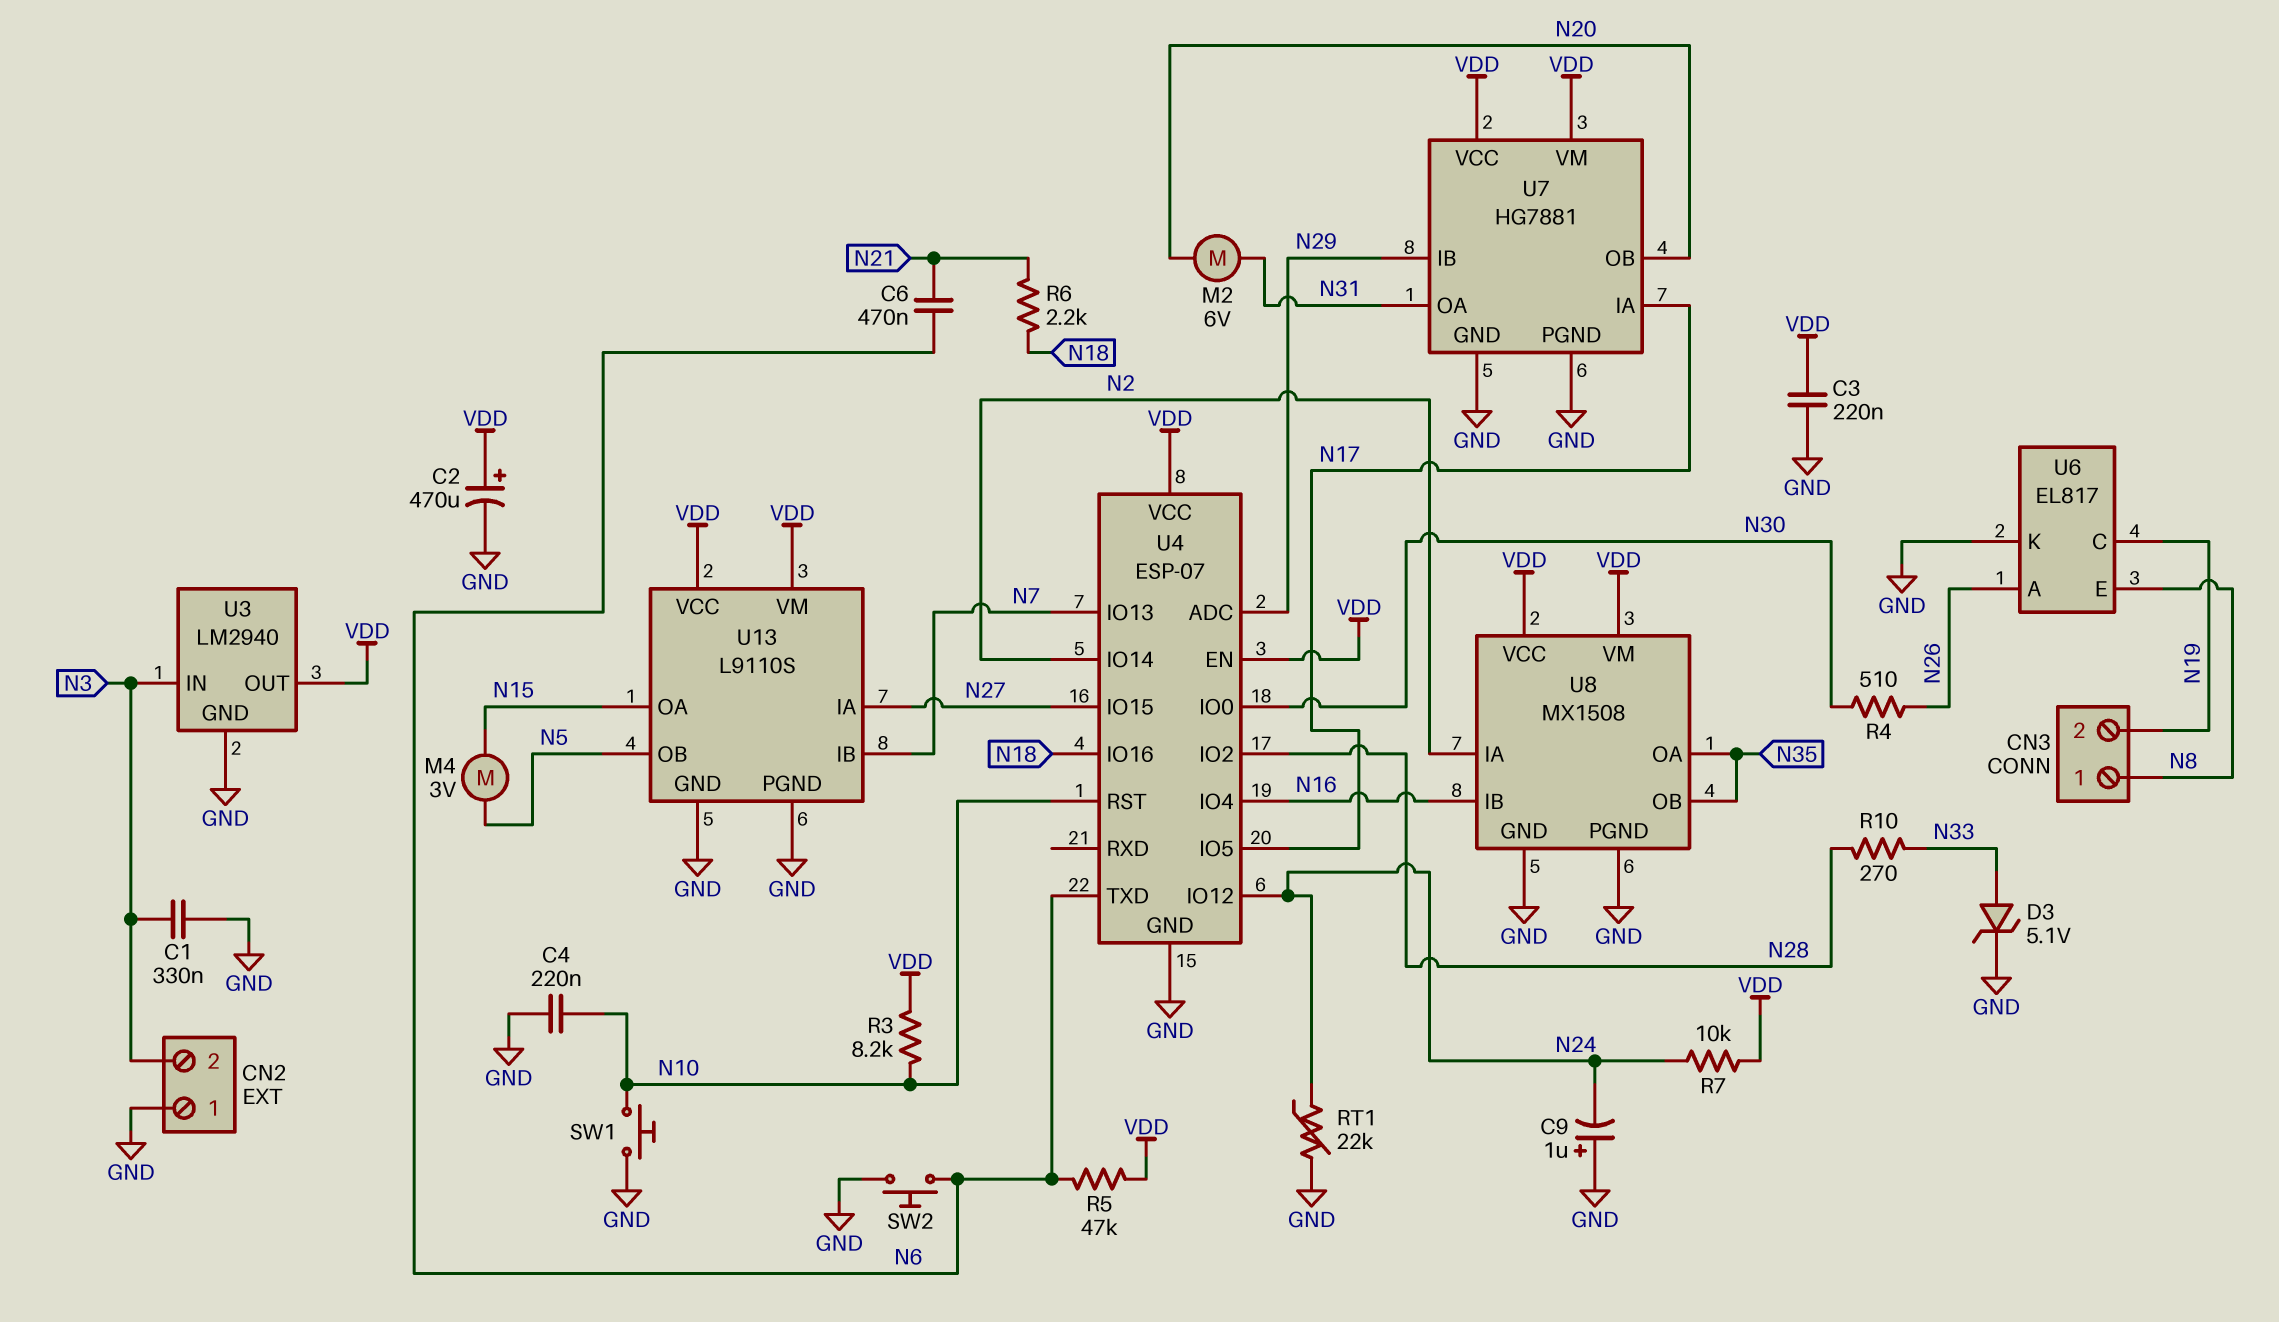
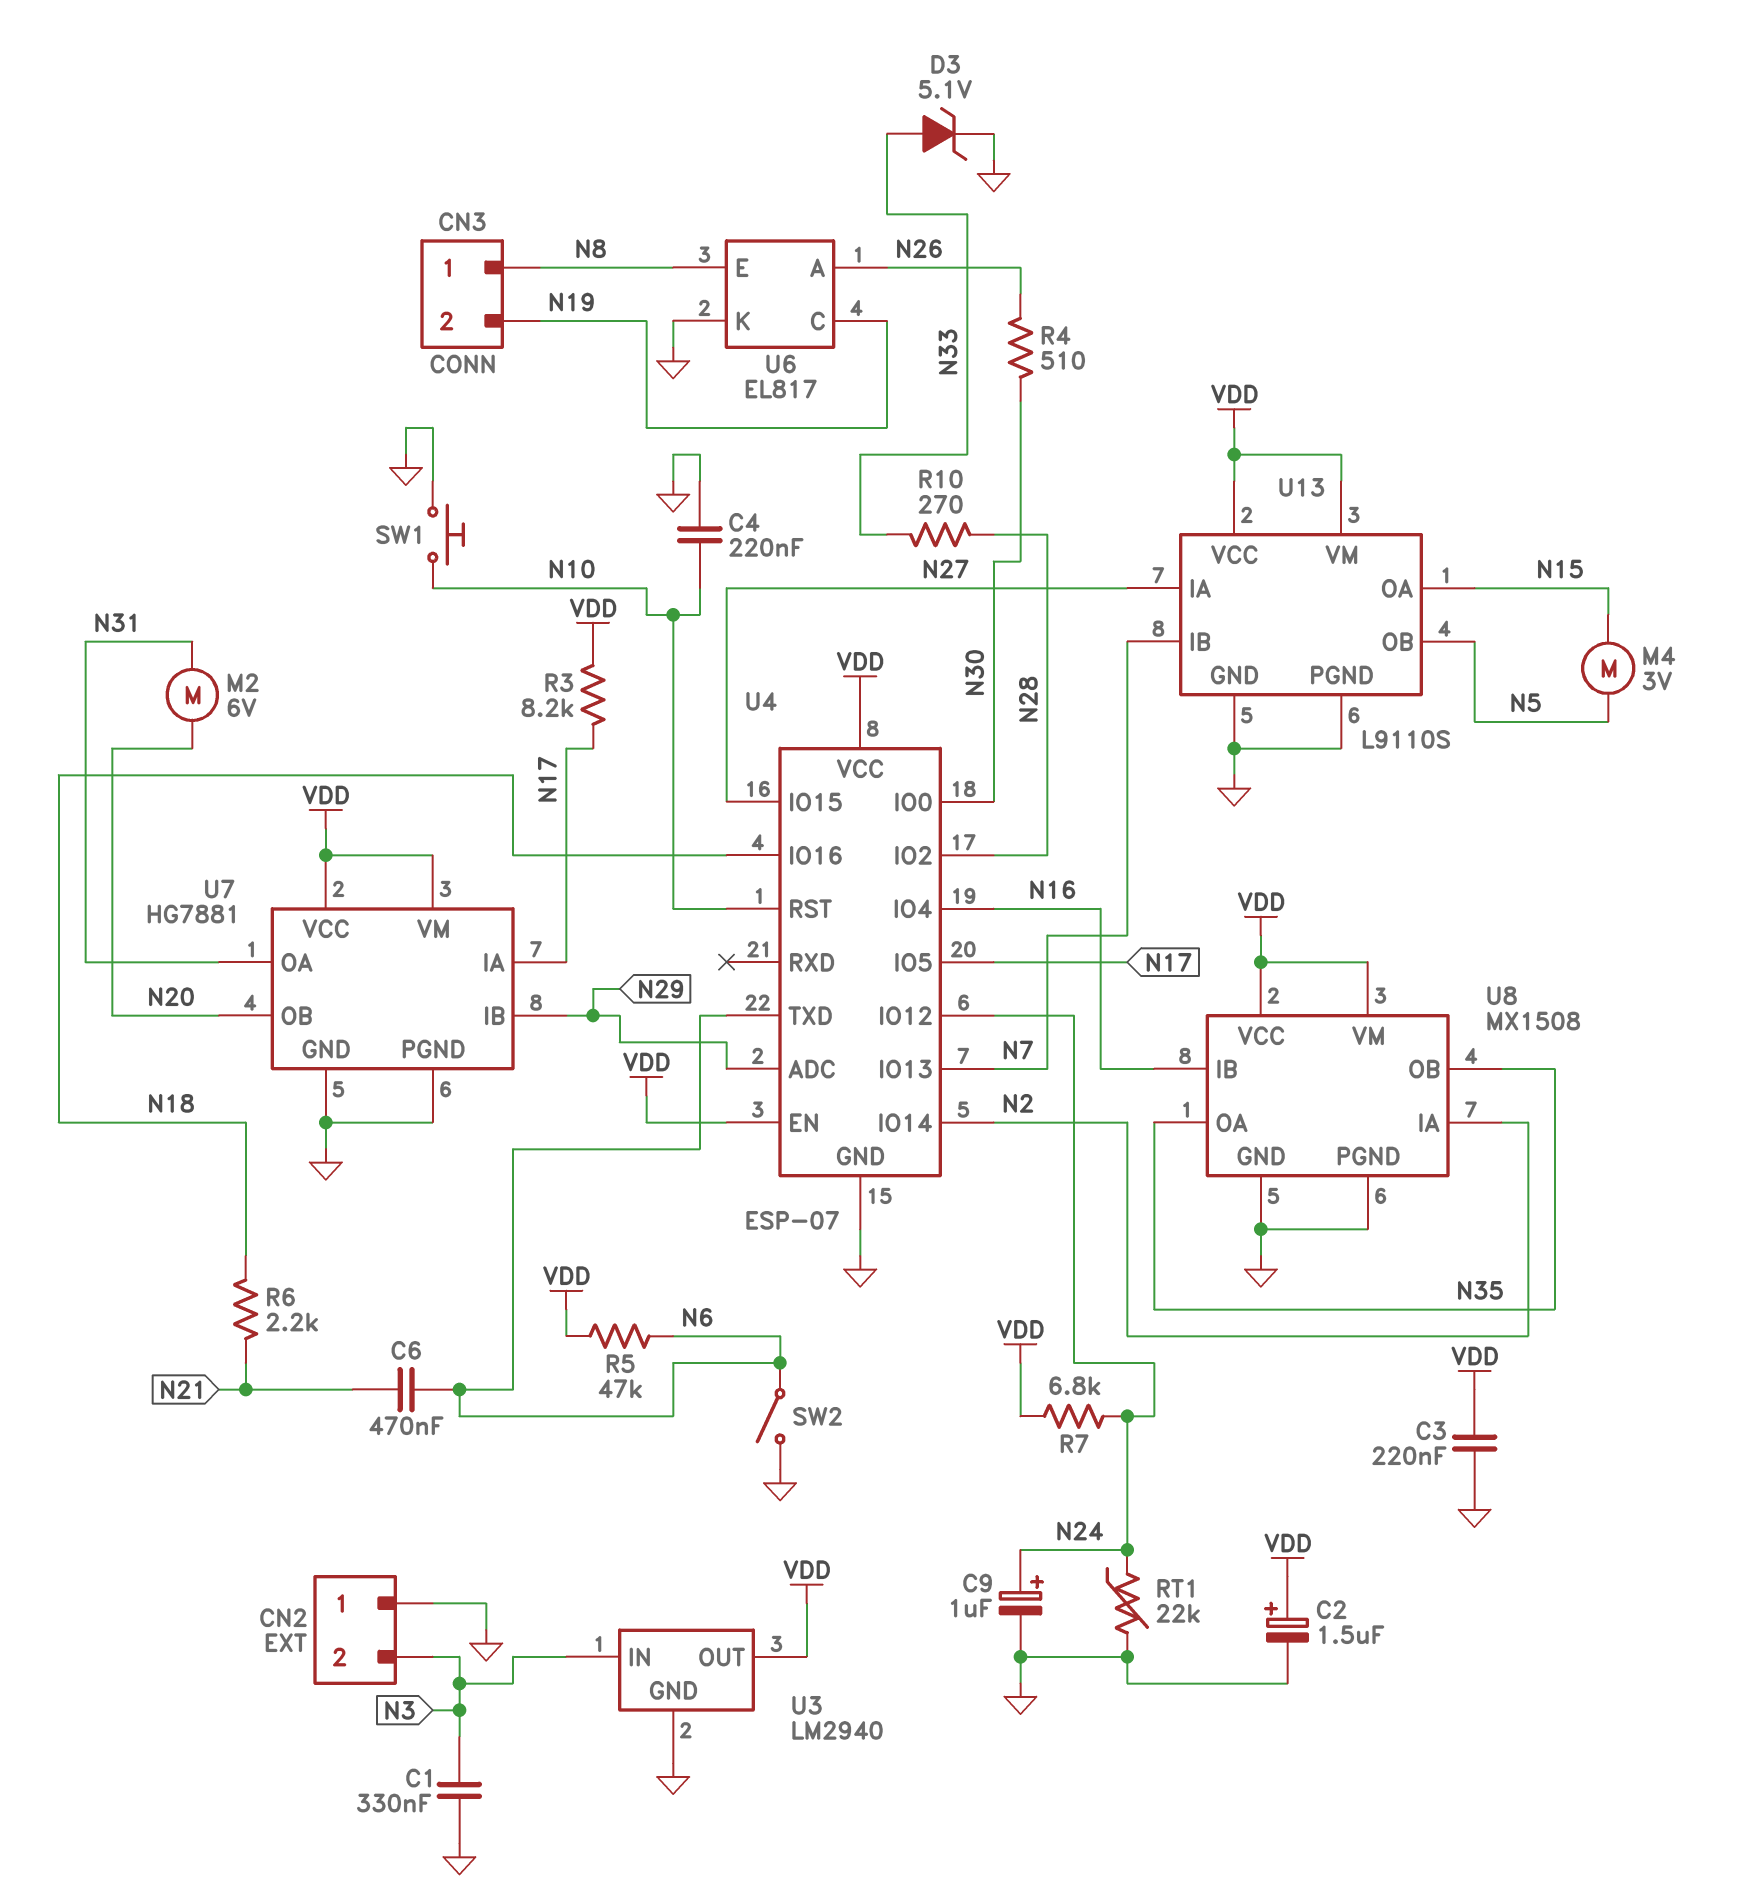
C2: 470uF (plus VDD, minus GND) -> 1.5uF (plus VDD, minus GND)
C9: 1uF (plus GND, minus N24) -> 1uF (plus N24, minus GND)
R3: 8.2k (N10, VDD) -> 8.2k (N17, VDD)
R7: 10k (N24, VDD) -> 6.8k (N24, VDD)
SW2: button (GND, N6) -> switch (GND, N6)

